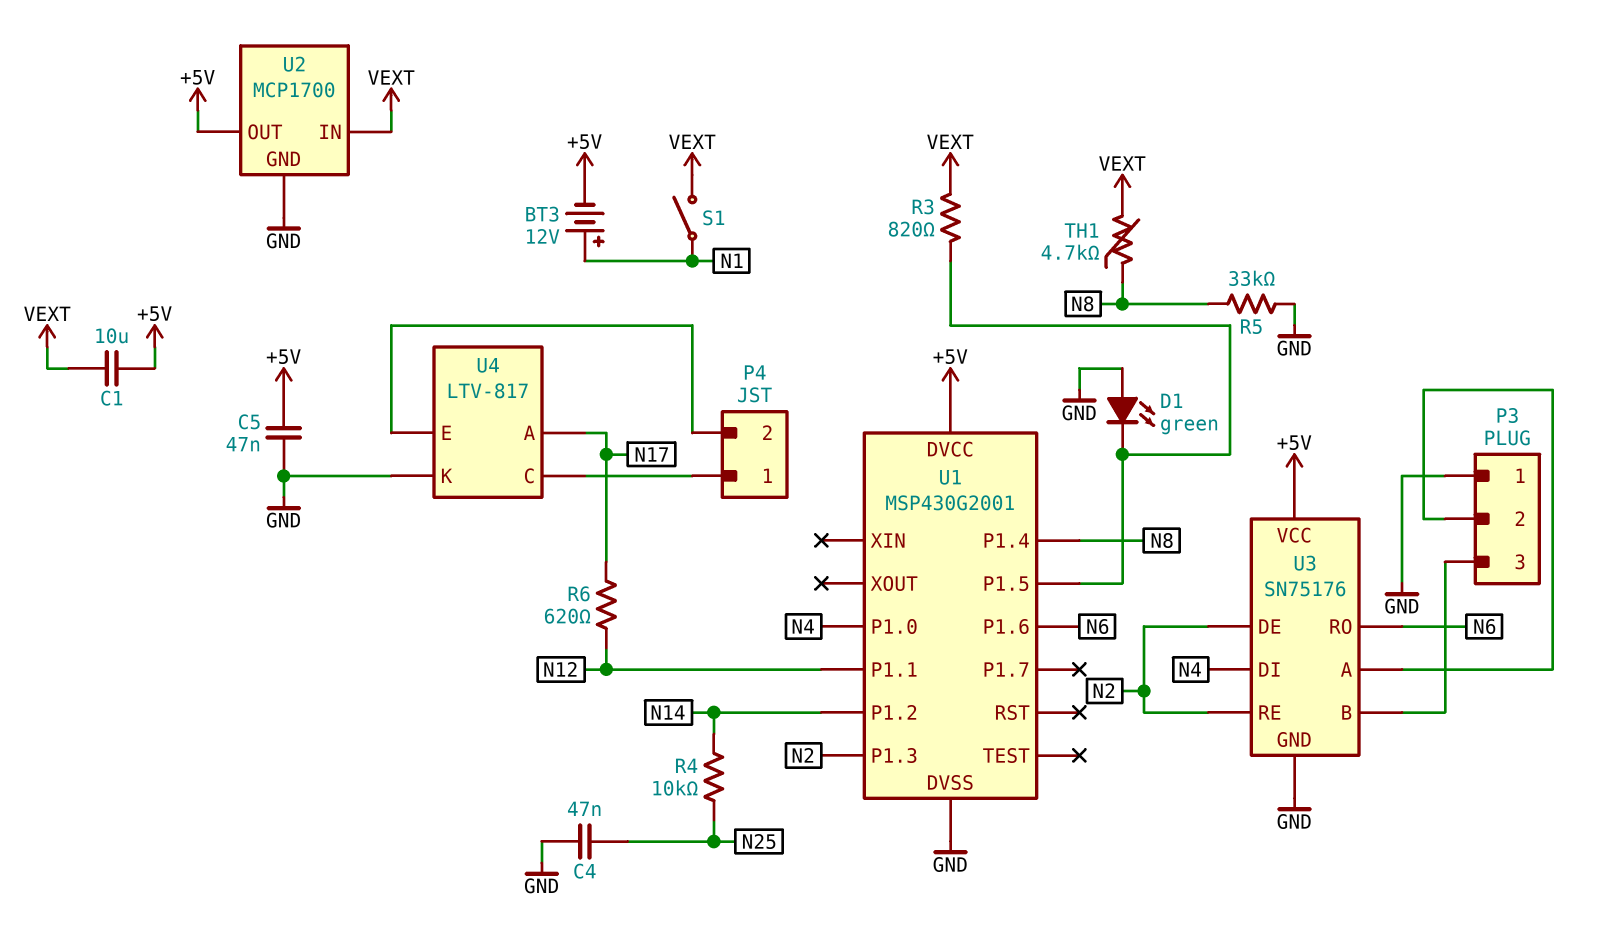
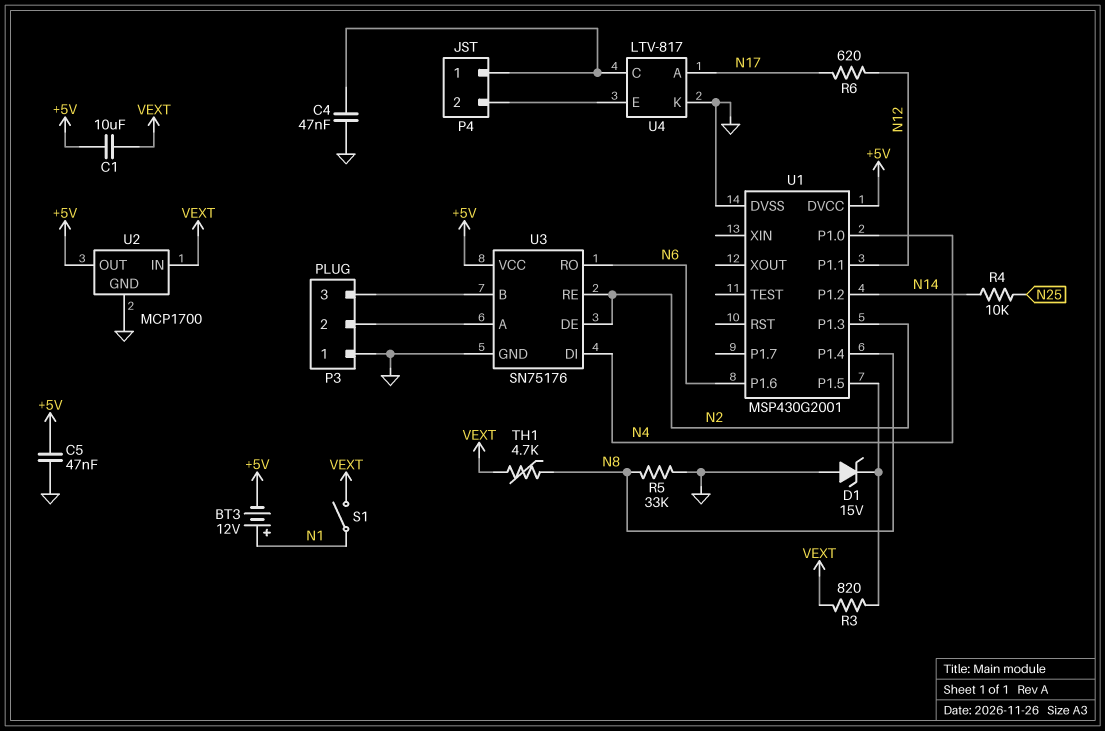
C4: 47nF (GND, N25) -> 47nF (GND, P4/1)
D1: LED green (A GND, K U1/P1.5) -> zener 15V (A GND, K U1/P1.5)

